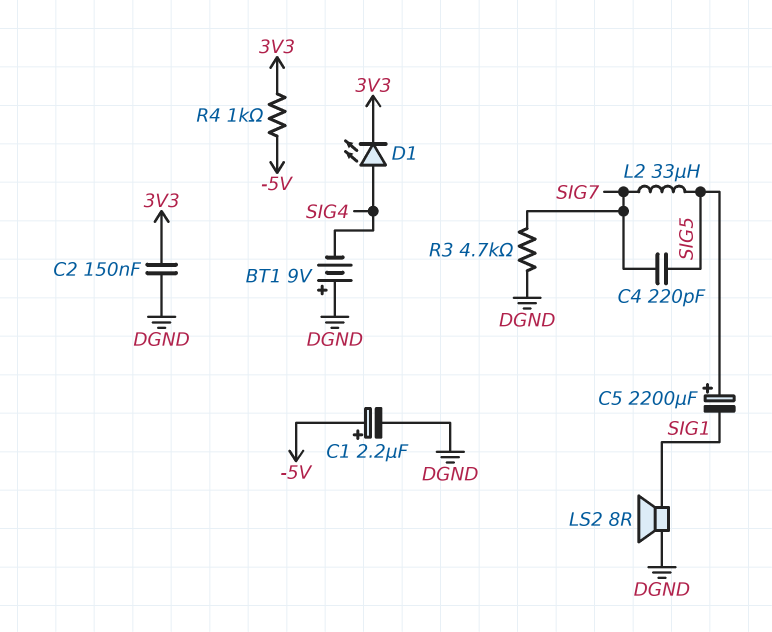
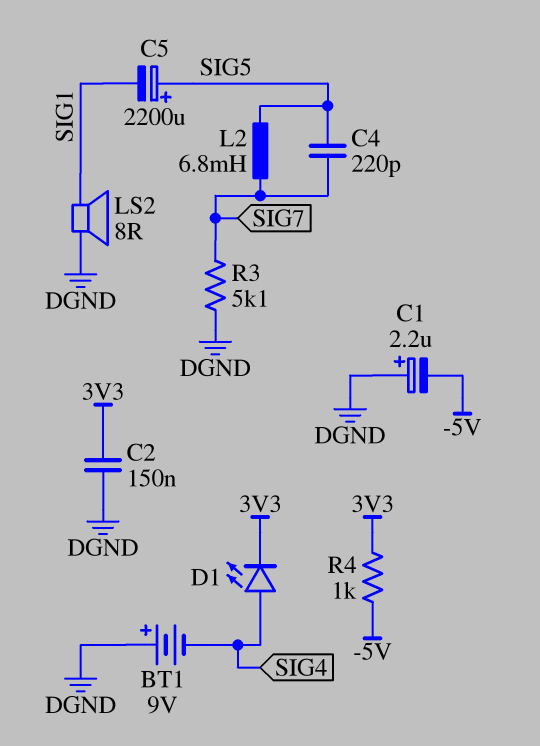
C1: 2.2uF (plus -5V, minus DGND) -> 2.2uF (plus DGND, minus -5V)
L2: 33uH (SIG5, SIG7) -> 6.8mH (SIG5, SIG7)
R3: 4.7k (DGND, SIG7) -> 5.1k (DGND, SIG7)

